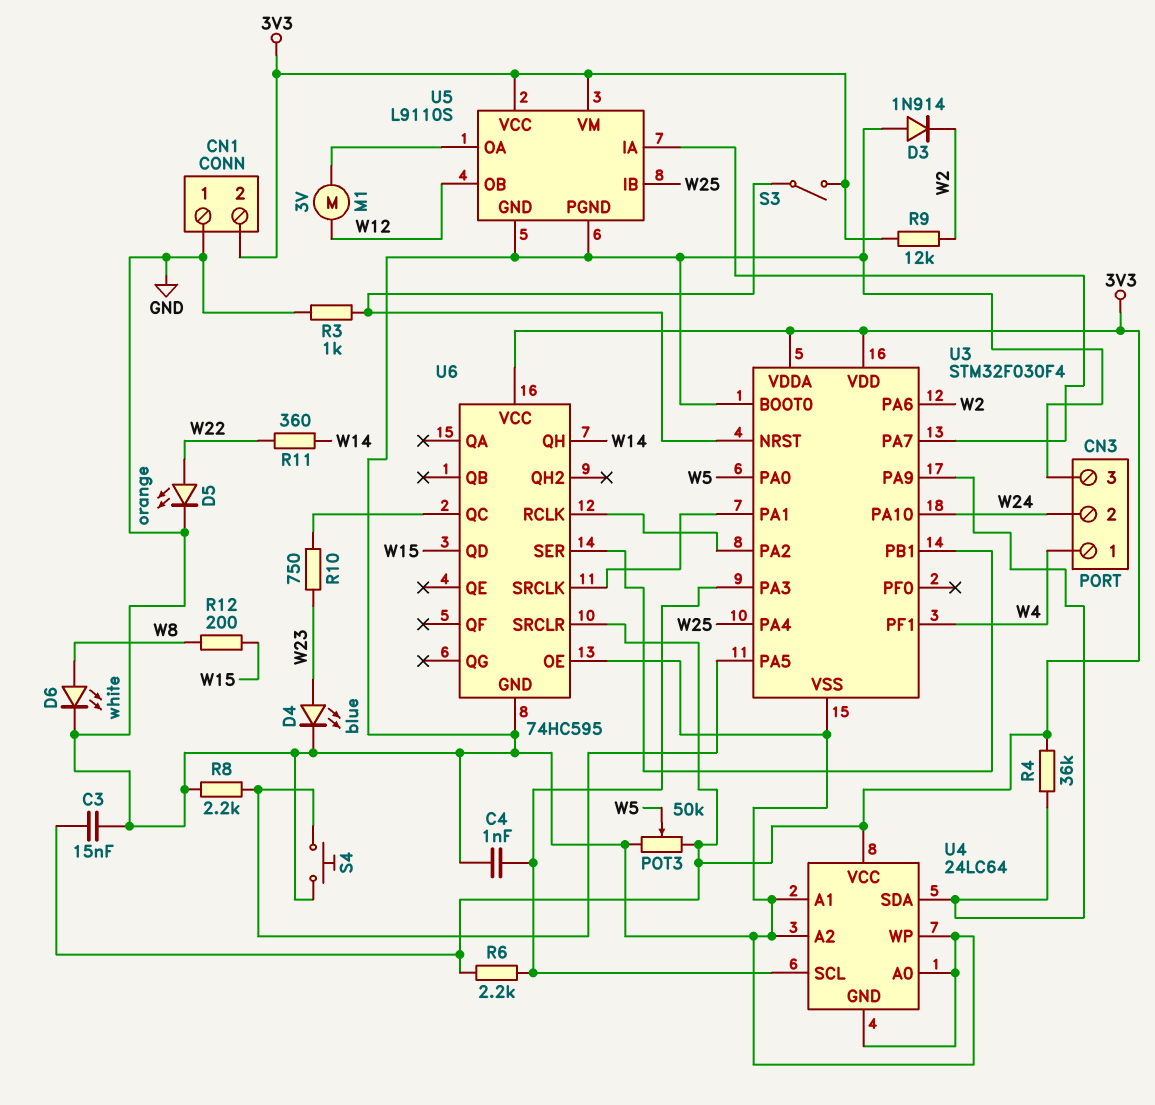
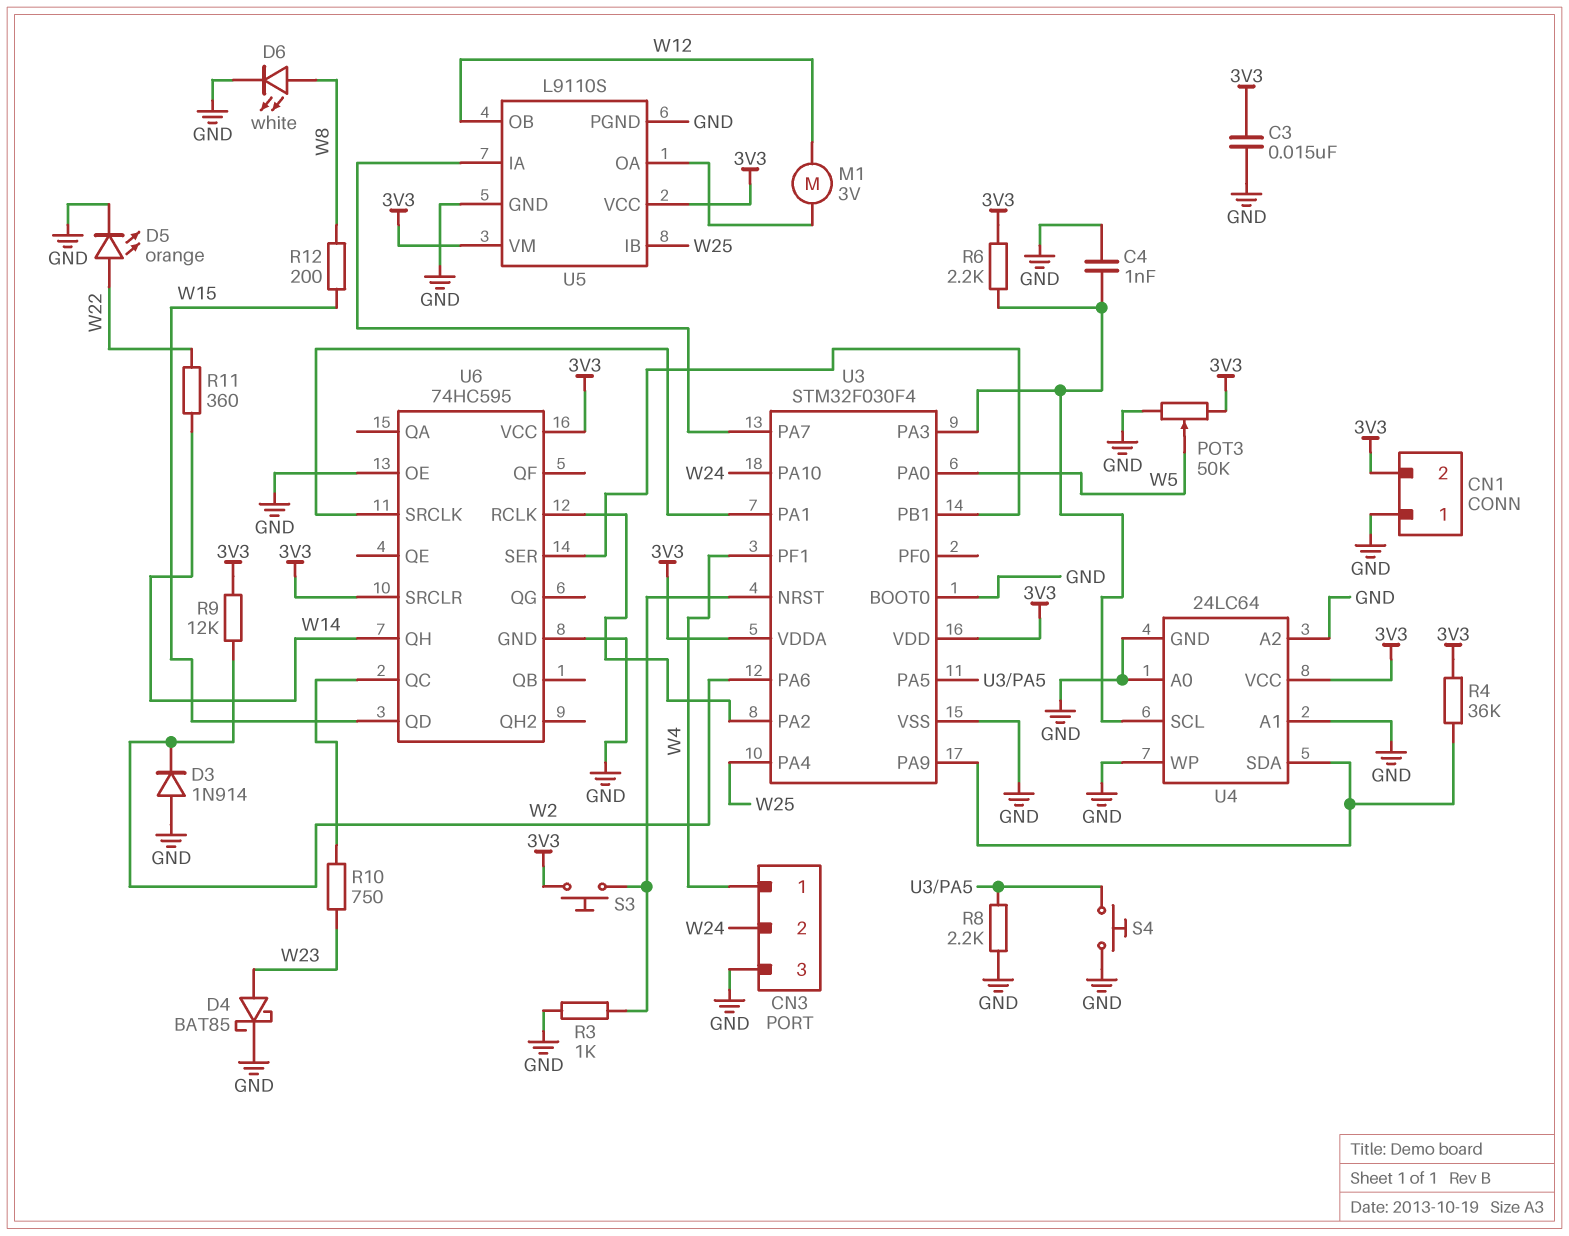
D4: LED blue (A W23, K GND) -> schottky BAT85 (A W23, K GND)
S3: switch (3V3, U3/NRST) -> button (3V3, U3/NRST)

